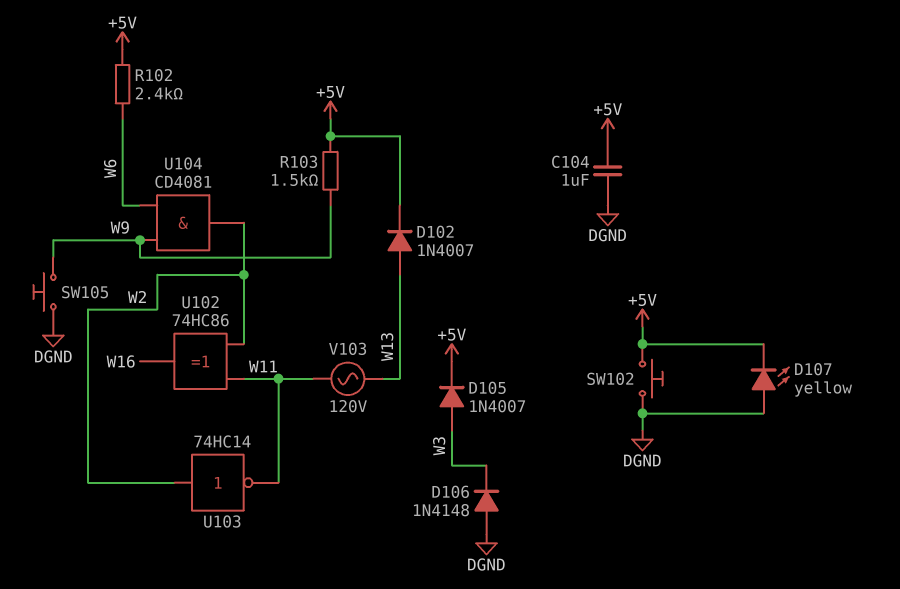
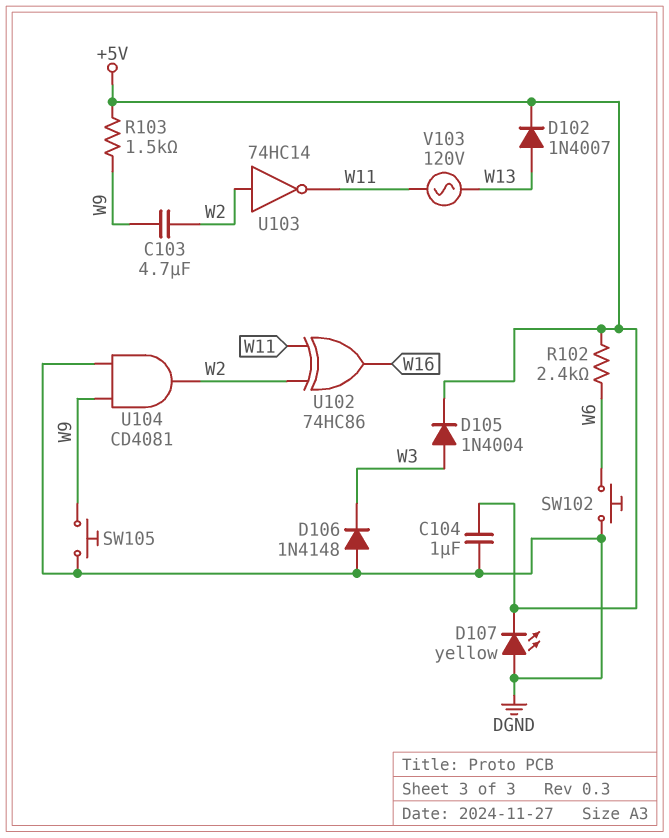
C103: none -> 4.7uF (W2, W9)
D105: diode 1N4007 (A W3, K +5V) -> diode 1N4004 (A W3, K +5V)
SW102: button (+5V, DGND) -> button (DGND, W6)
U104: AND CD4081 (in W6, in W9, out W2) -> AND CD4081 (in DGND, in W9, out W2)

